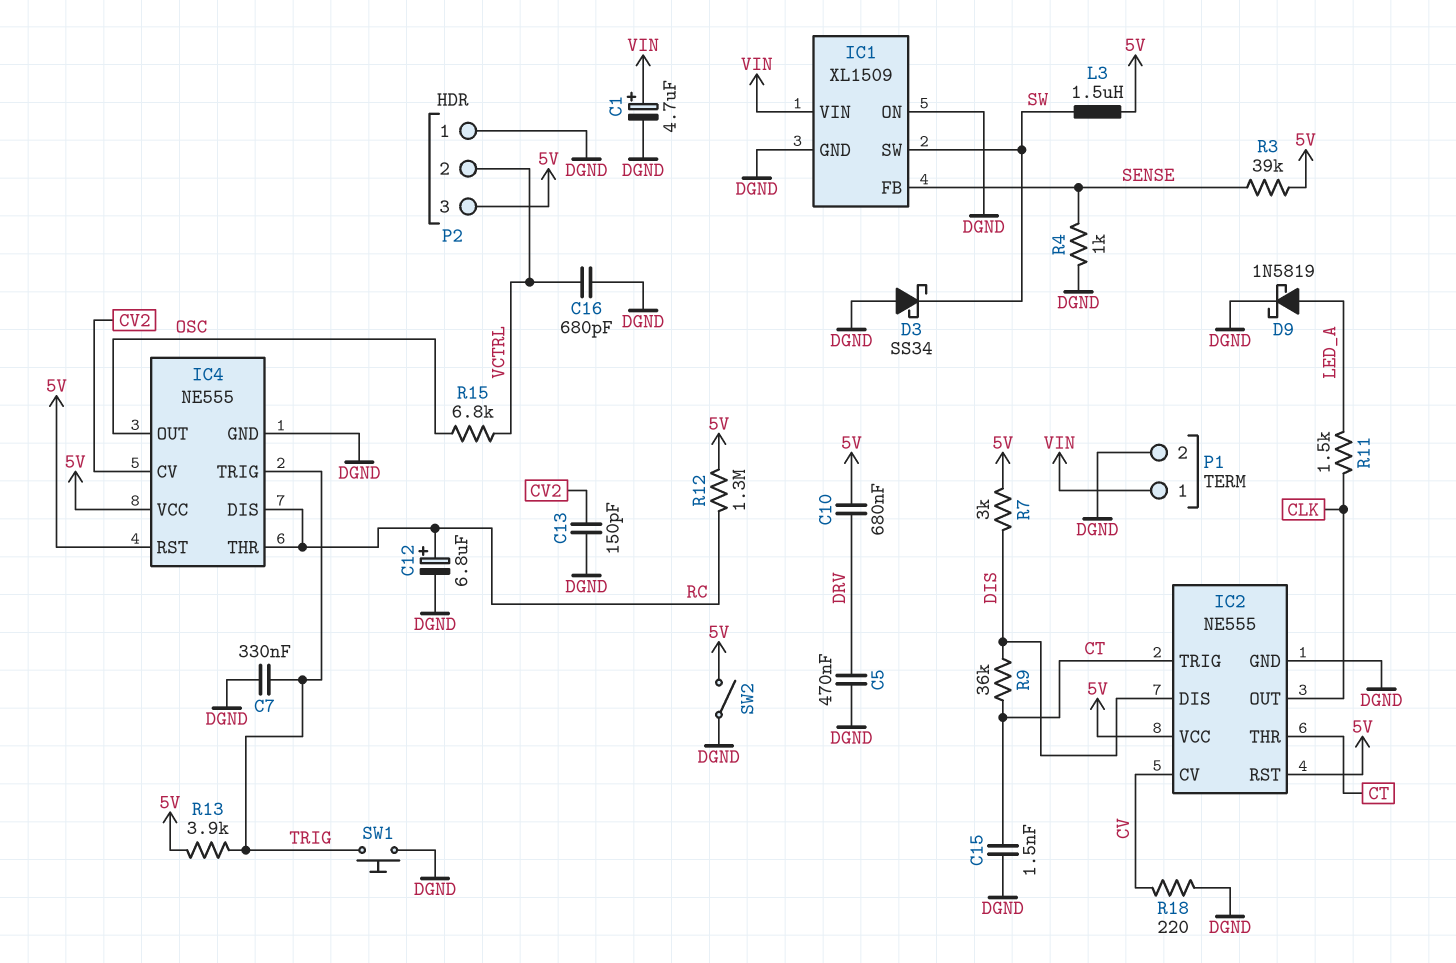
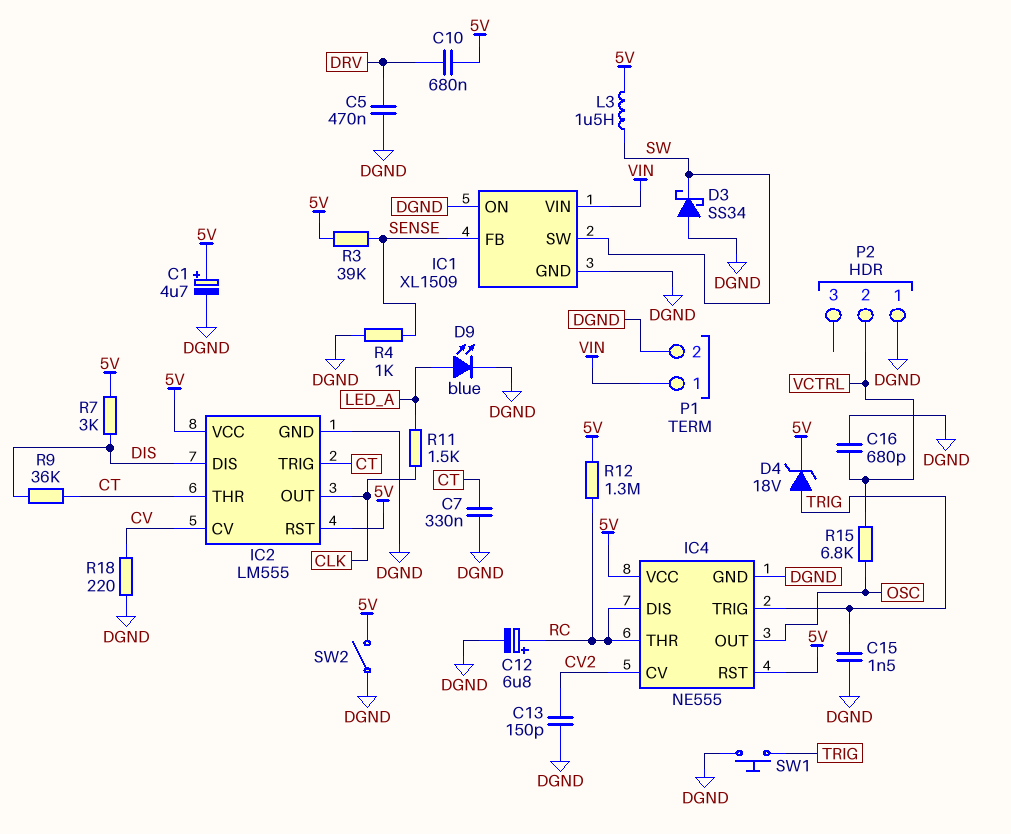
C1: 4.7uF (plus VIN, minus DGND) -> 4.7uF (plus 5V, minus DGND)
C7: 330nF (DGND, TRIG) -> 330nF (CT, DGND)
C15: 1.5nF (CT, DGND) -> 1.5nF (DGND, TRIG)
D4: none -> zener 18V (A TRIG, K 5V)
D9: schottky 1N5819 (A LED_A, K DGND) -> LED blue (A LED_A, K DGND)
IC2: NE555 -> LM555
P2 pin 3: 5V -> none
R13: 3.9k (5V, TRIG) -> none

